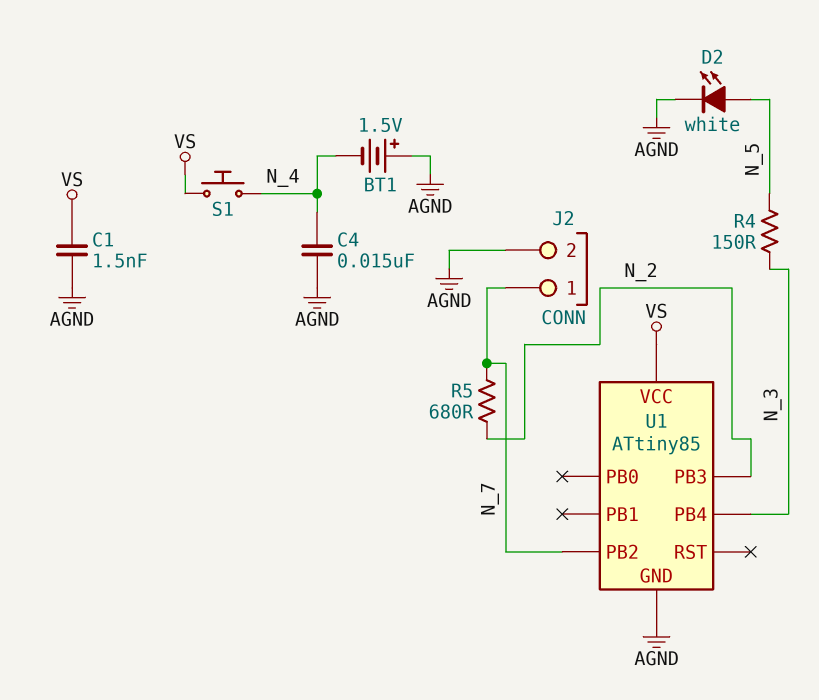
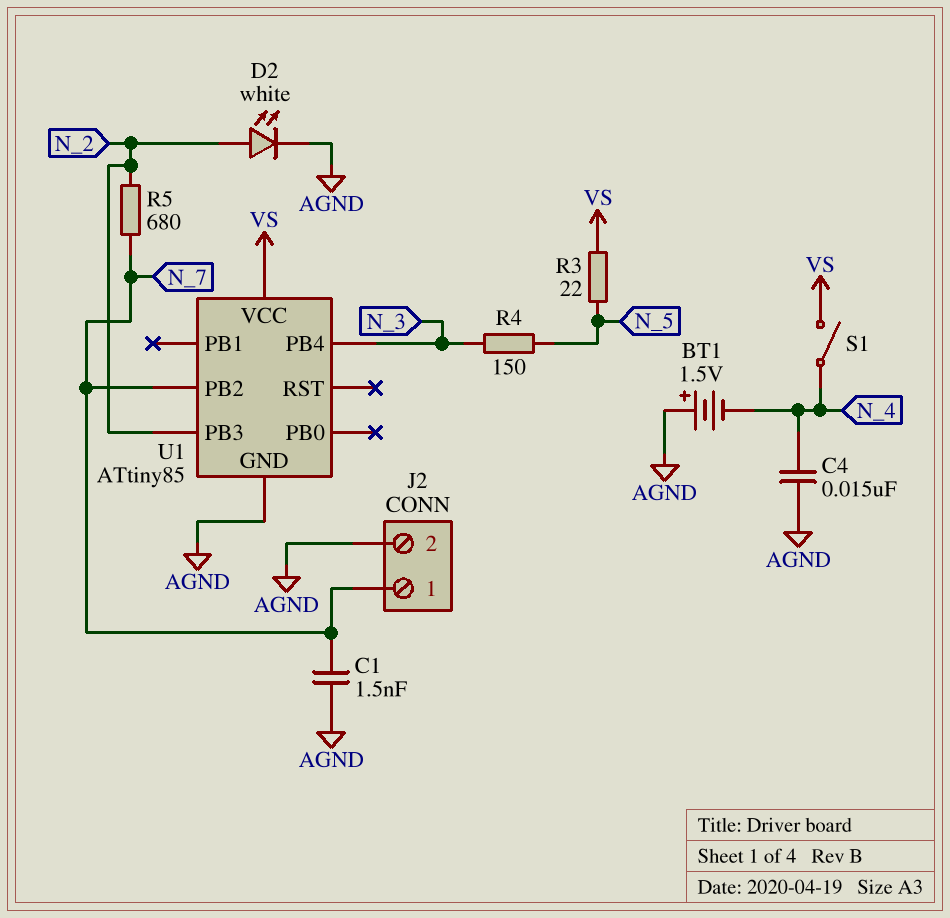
C1: 1.5nF (AGND, VS) -> 1.5nF (AGND, N_7)
D2: LED white (A N_5, K AGND) -> LED white (A N_2, K AGND)
R3: none -> 22 (N_5, VS)
S1: button (N_4, VS) -> switch (N_4, VS)

